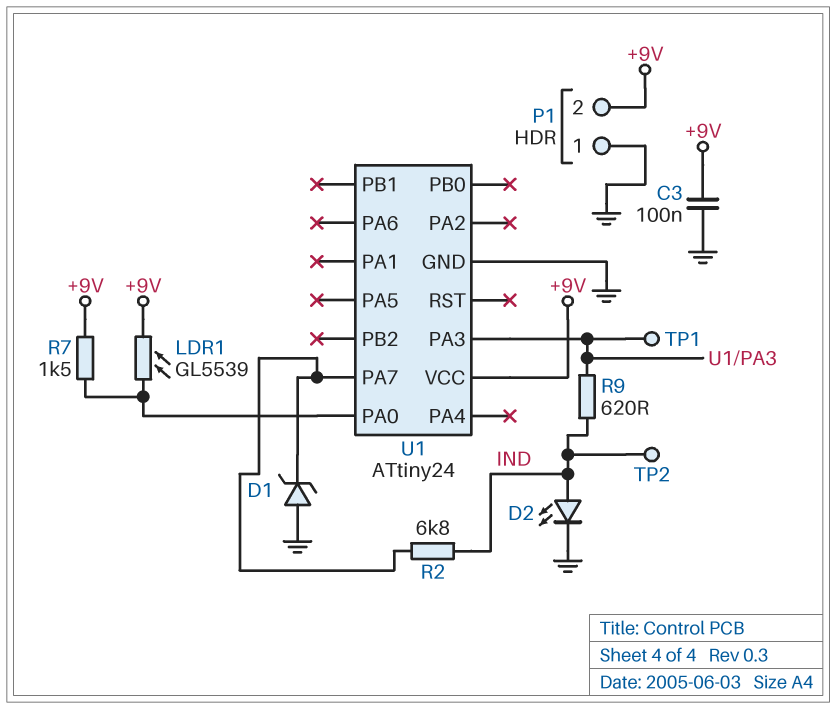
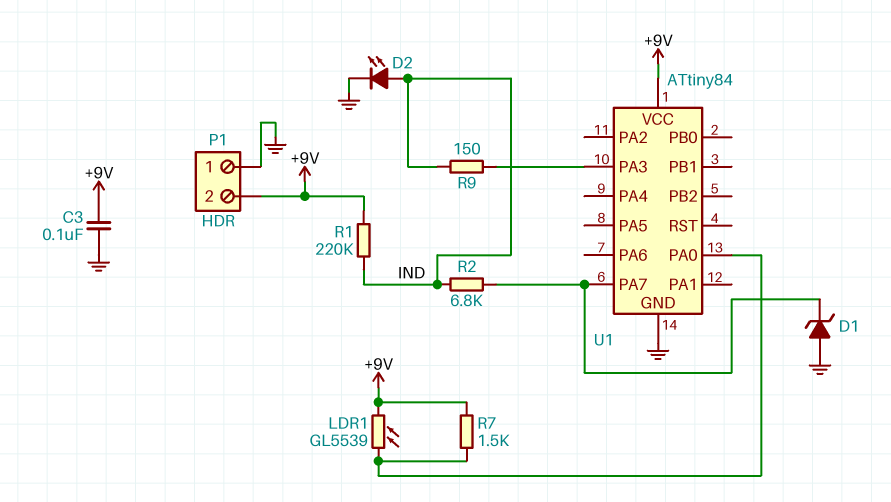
R1: none -> 220k (+9V, IND)
R9: 620 (IND, U1/PA3) -> 150 (IND, U1/PA3)
TP1: test point (U1/PA3) -> none
TP2: test point (IND) -> none
U1: ATtiny24 -> ATtiny84

